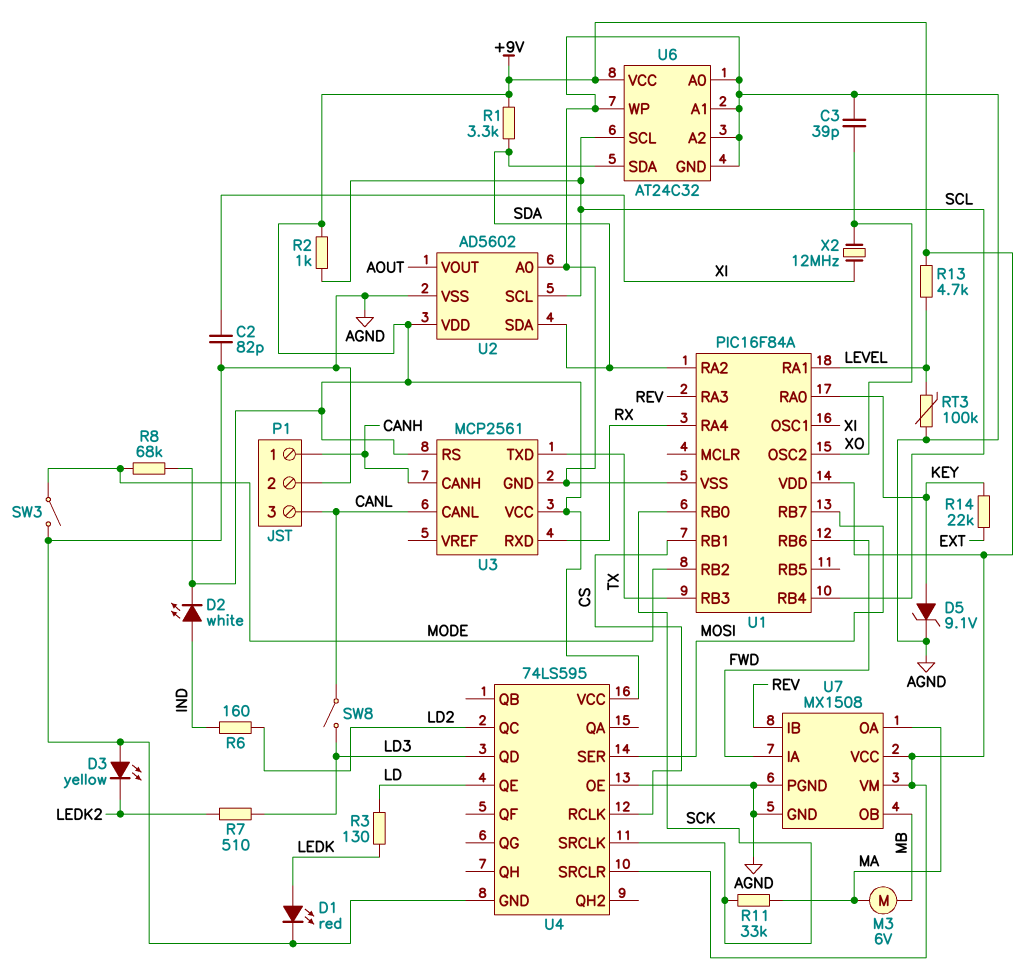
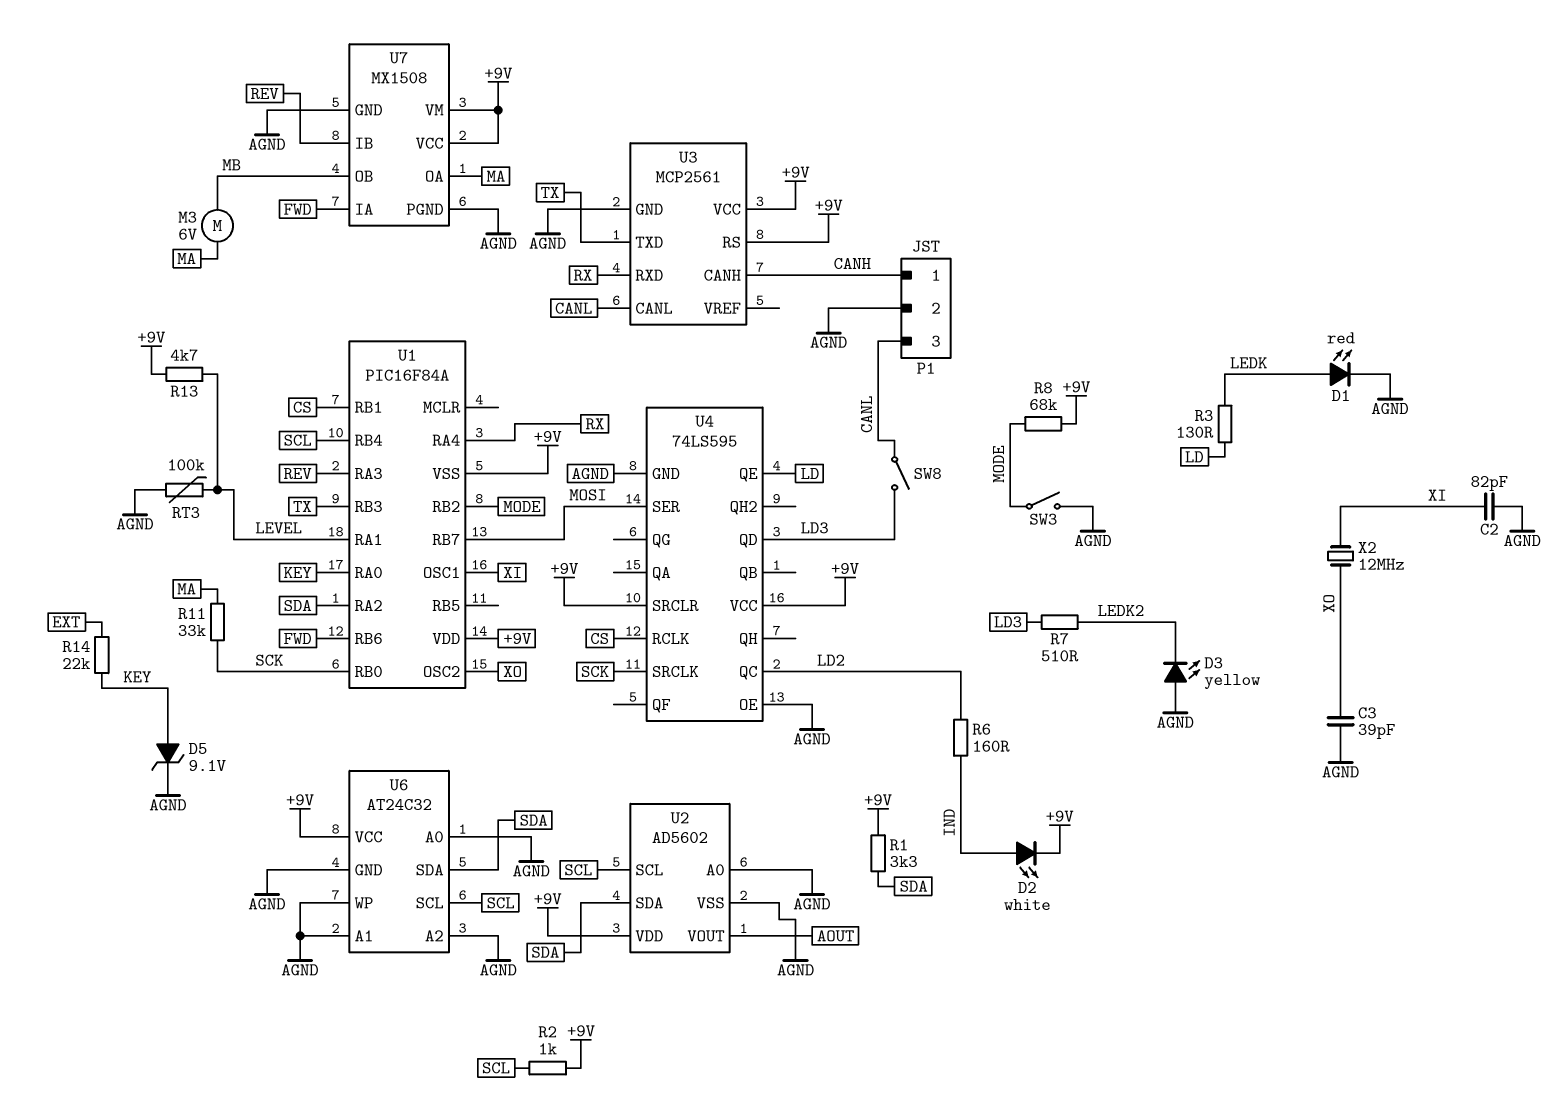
U1 pin VSS: AGND -> +9V

